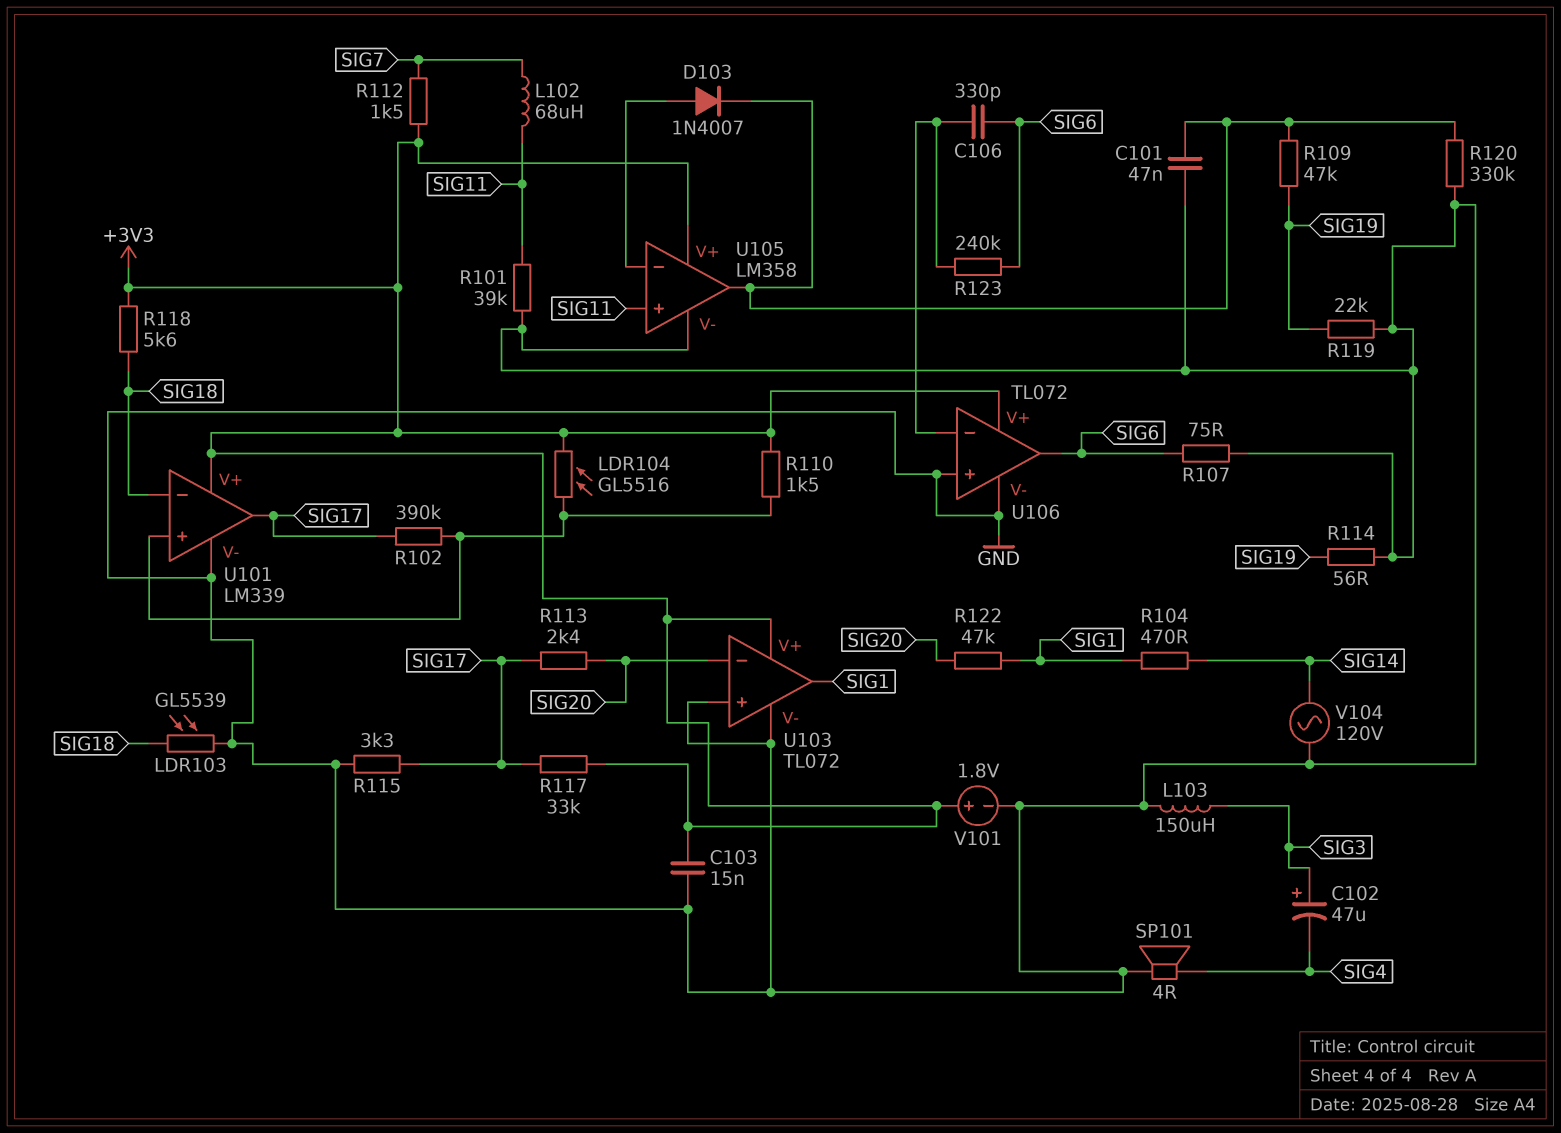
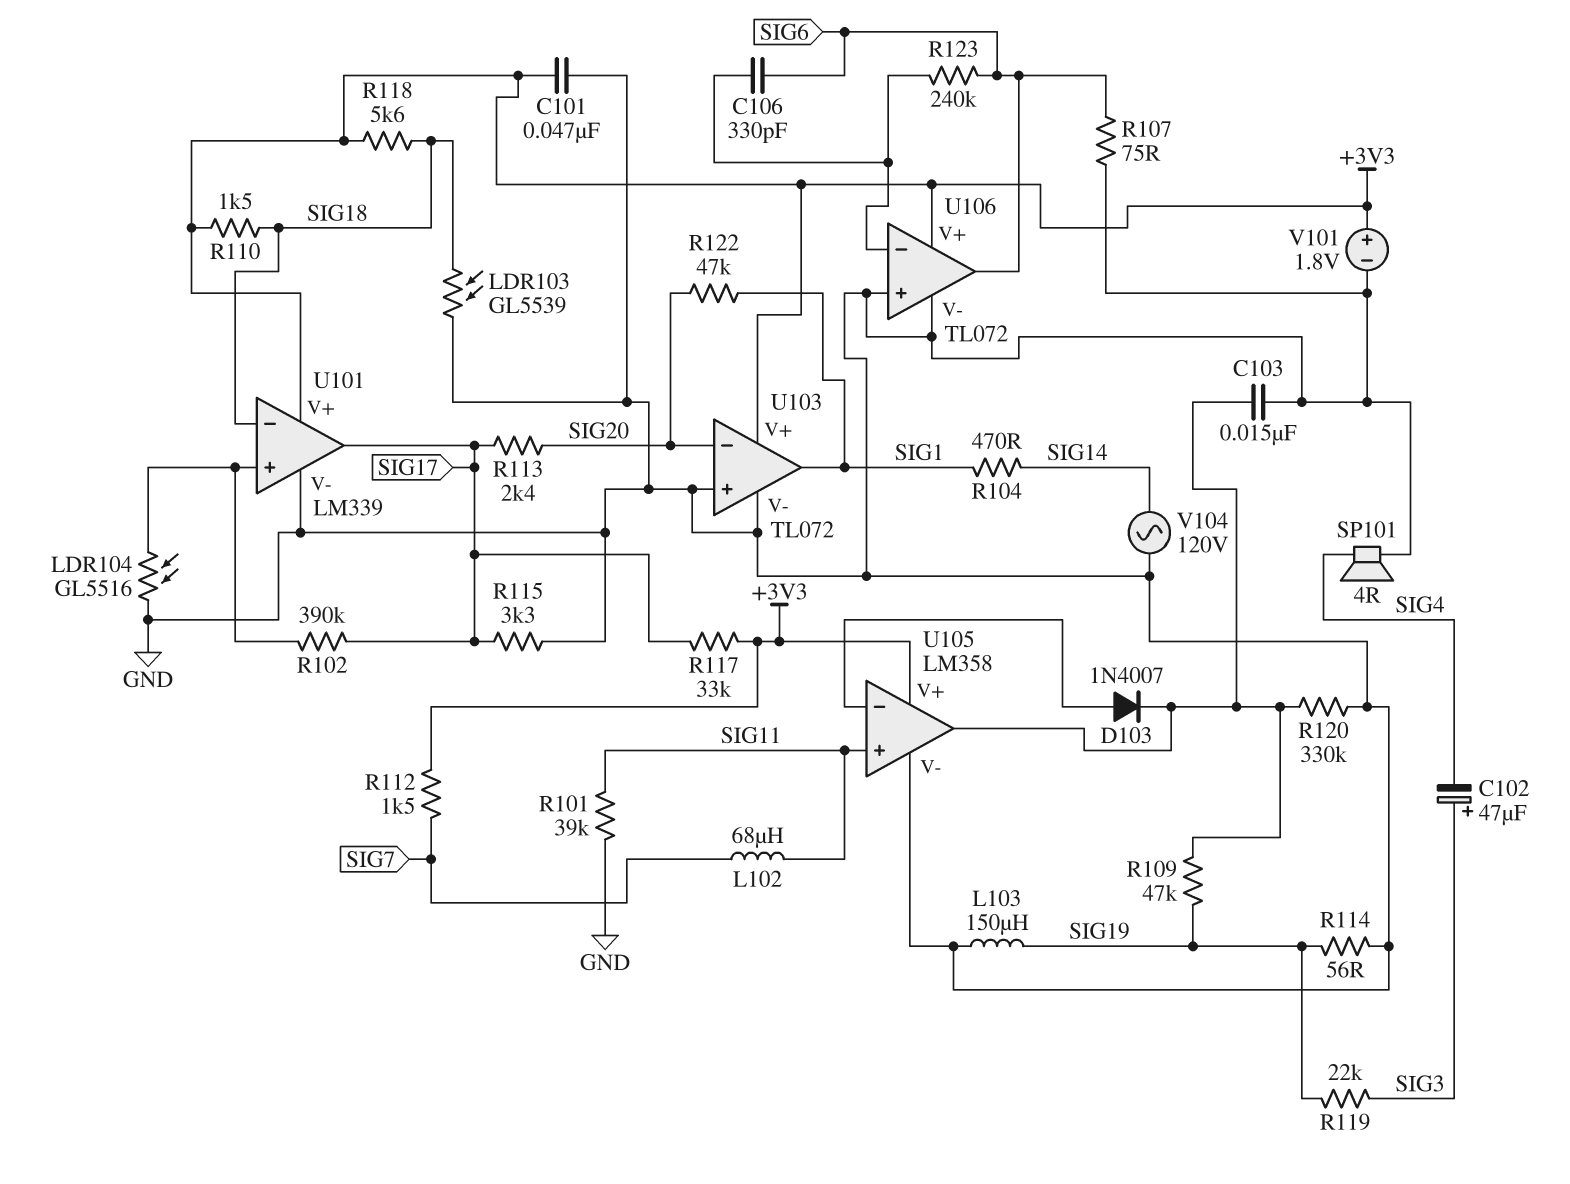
C101: 47nF (GND, U105/out) -> 47nF (+3V3, GND)
C103: 15nF (+3V3, GND) -> 15nF (GND, U105/out)
L103: 150uH (GND, SIG3) -> 150uH (GND, SIG19)
LDR104: GL5516 (+3V3, U101/in+) -> GL5516 (GND, U101/in+)
R110: 1.5k (+3V3, U101/in+) -> 1.5k (+3V3, SIG18)
R119: 22k (GND, SIG19) -> 22k (SIG3, SIG19)

